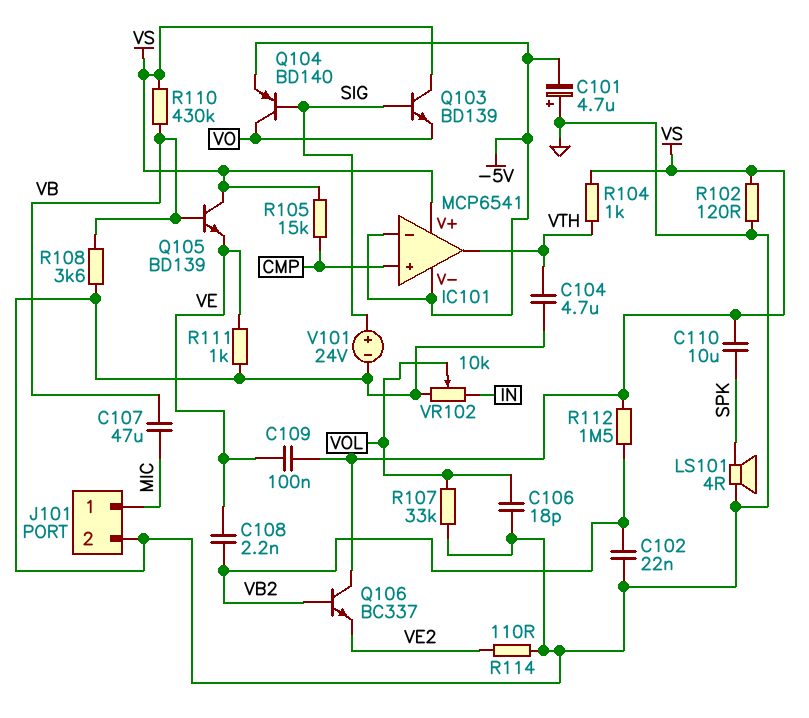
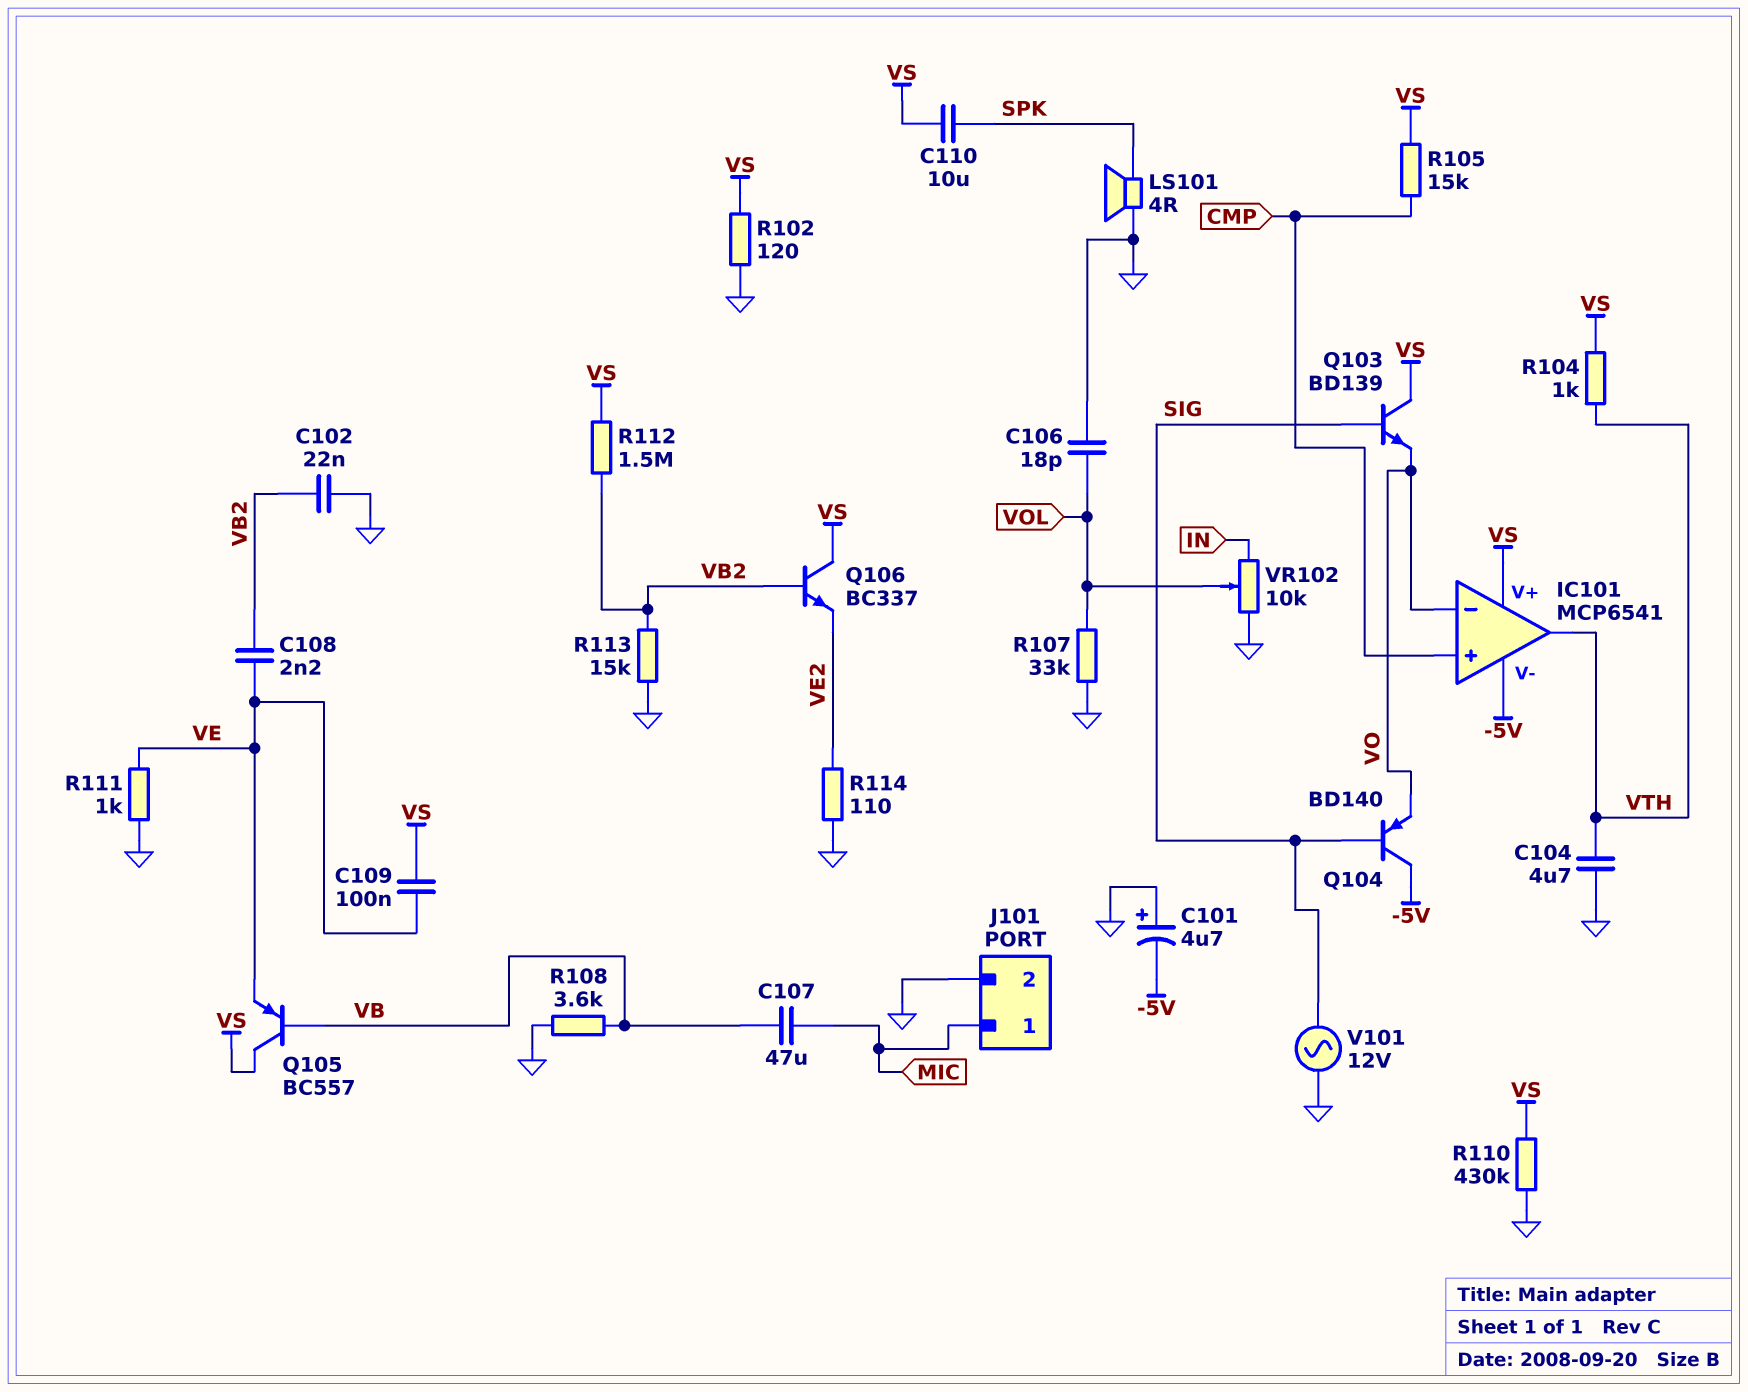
IC101 pin in-: -5V -> VO
Q104: PNP BD140 (B SIG, C VO, E -5V) -> PNP BD140 (B SIG, C -5V, E VO)
Q105: NPN BD139 (B VB, C VS, E VE) -> PNP BC557 (B VB, C VS, E VE)
R110: 430k (VB, VS) -> 430k (GND, VS)
R113: none -> 15k (GND, VB2)
V101: 24V (plus SIG, minus GND) -> AC 12V (GND, SIG)

